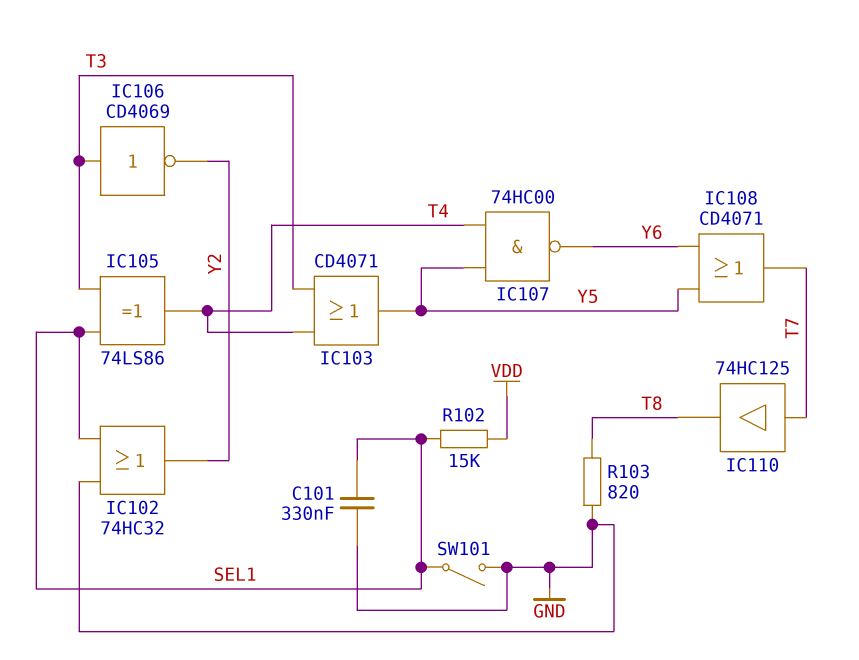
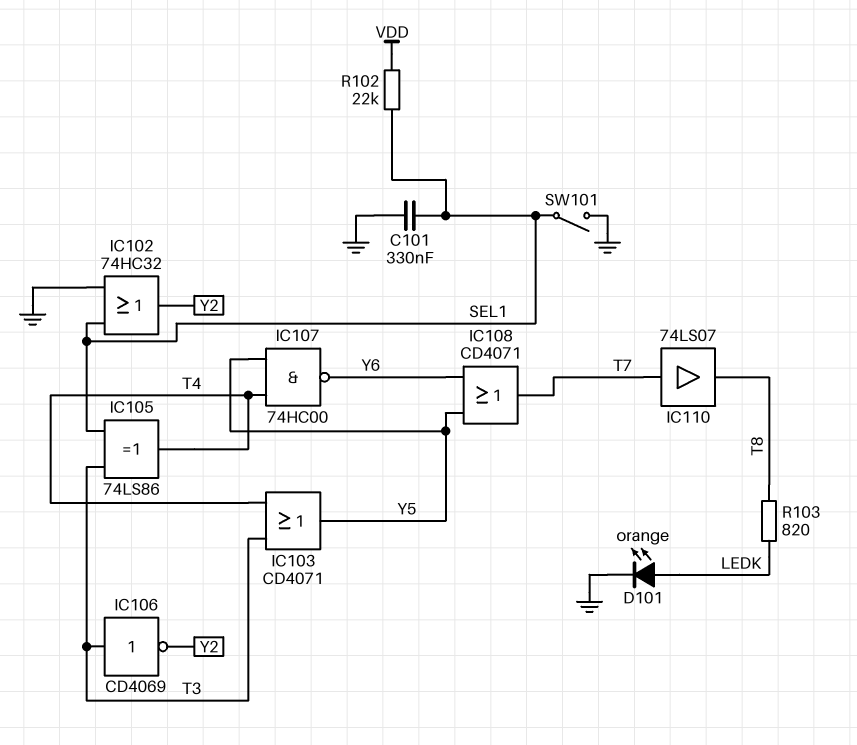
D101: none -> LED orange (A LEDK, K GND)
IC110: buffer 74HC125 (in T7, out T8) -> buffer 74LS07 (in T7, out T8)
R102: 15k (SEL1, VDD) -> 22k (SEL1, VDD)
R103: 820 (GND, T8) -> 820 (LEDK, T8)

